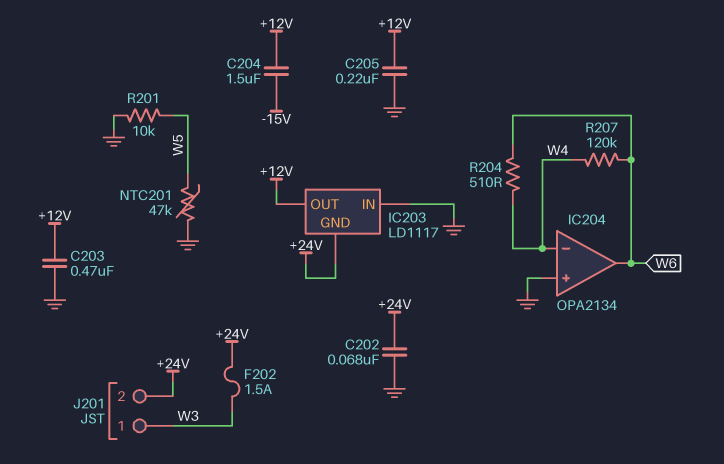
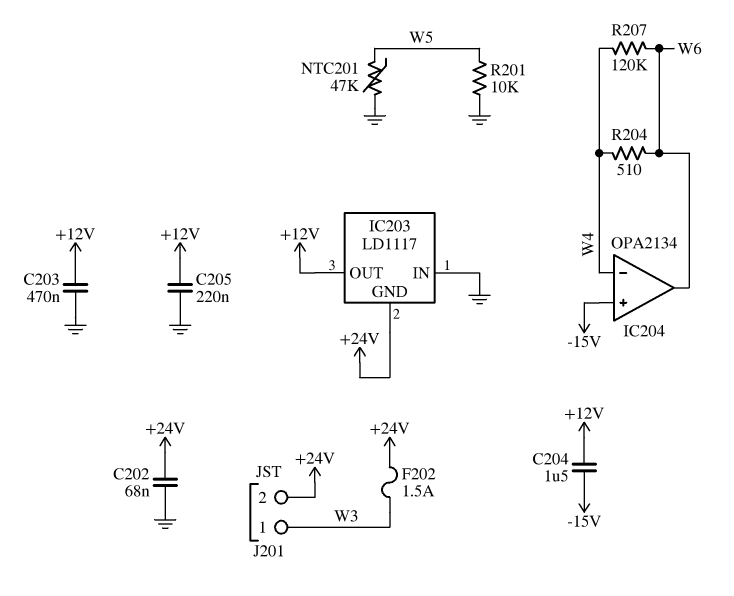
IC204 pin in+: GND -> -15V

